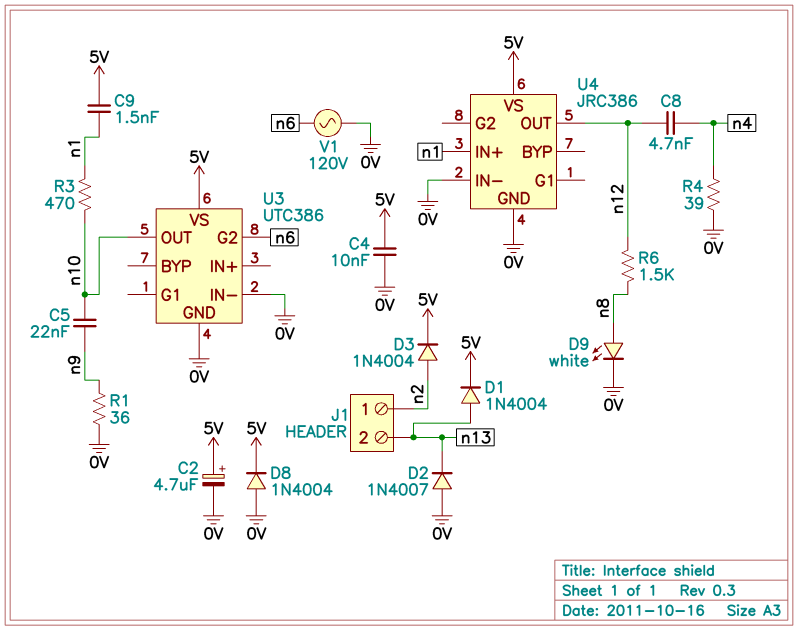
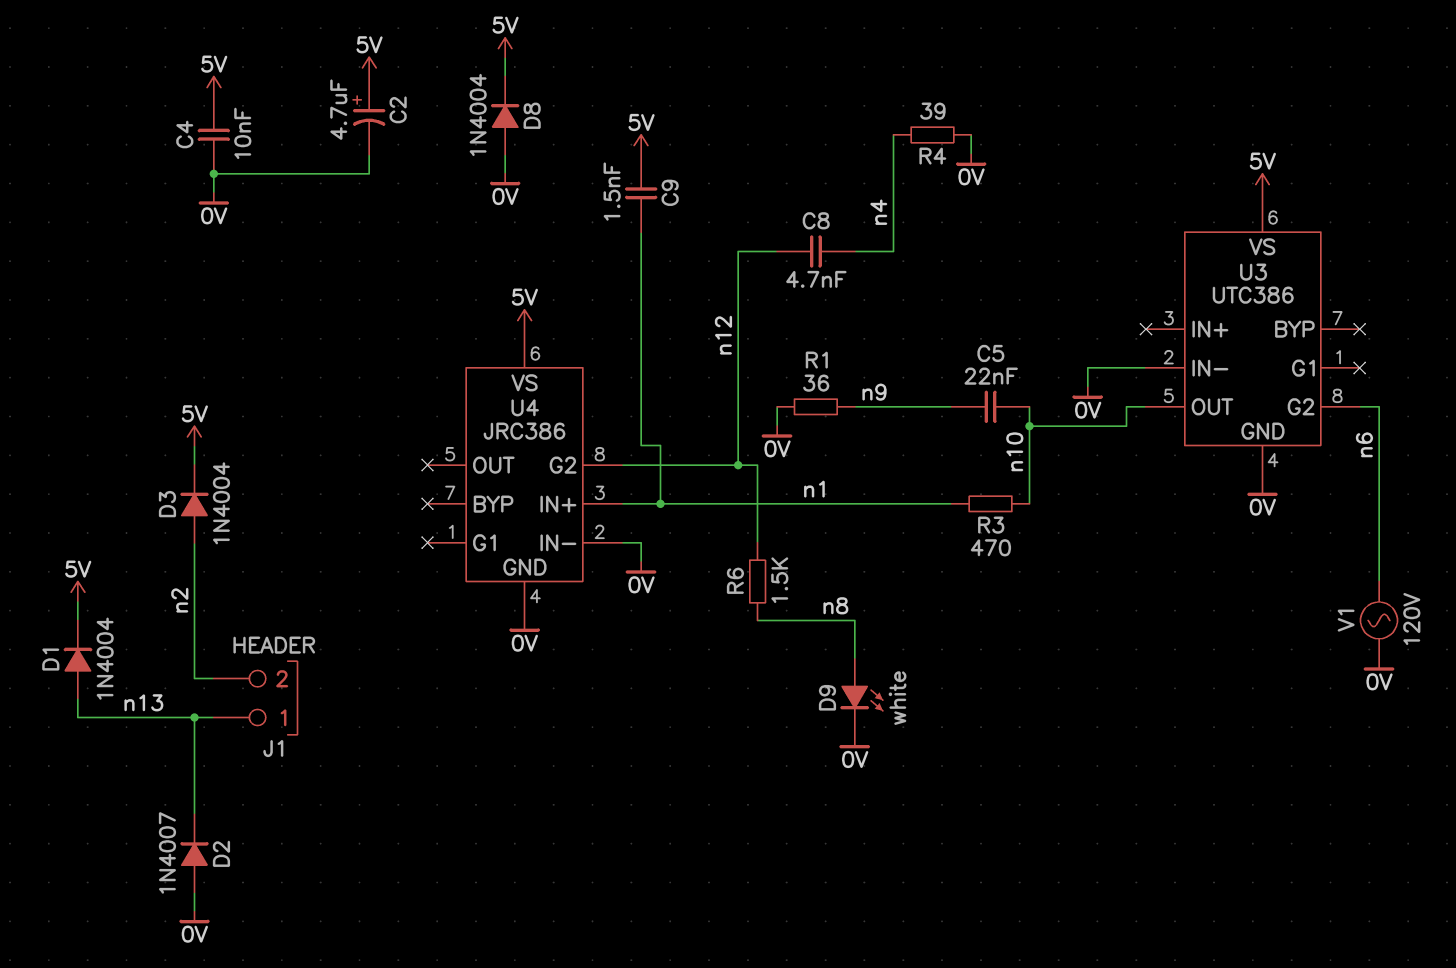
J1 pin 1: n2 -> n13
J1 pin 2: n13 -> n2
U4 pin G2: none -> n12
U4 pin OUT: n12 -> none

